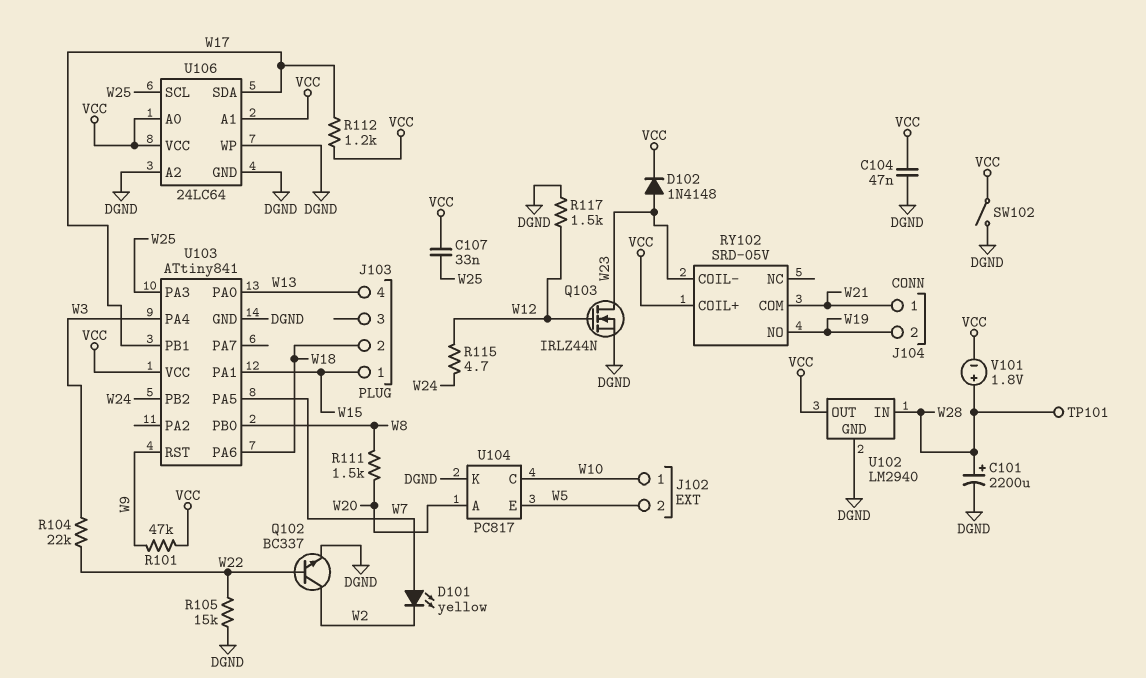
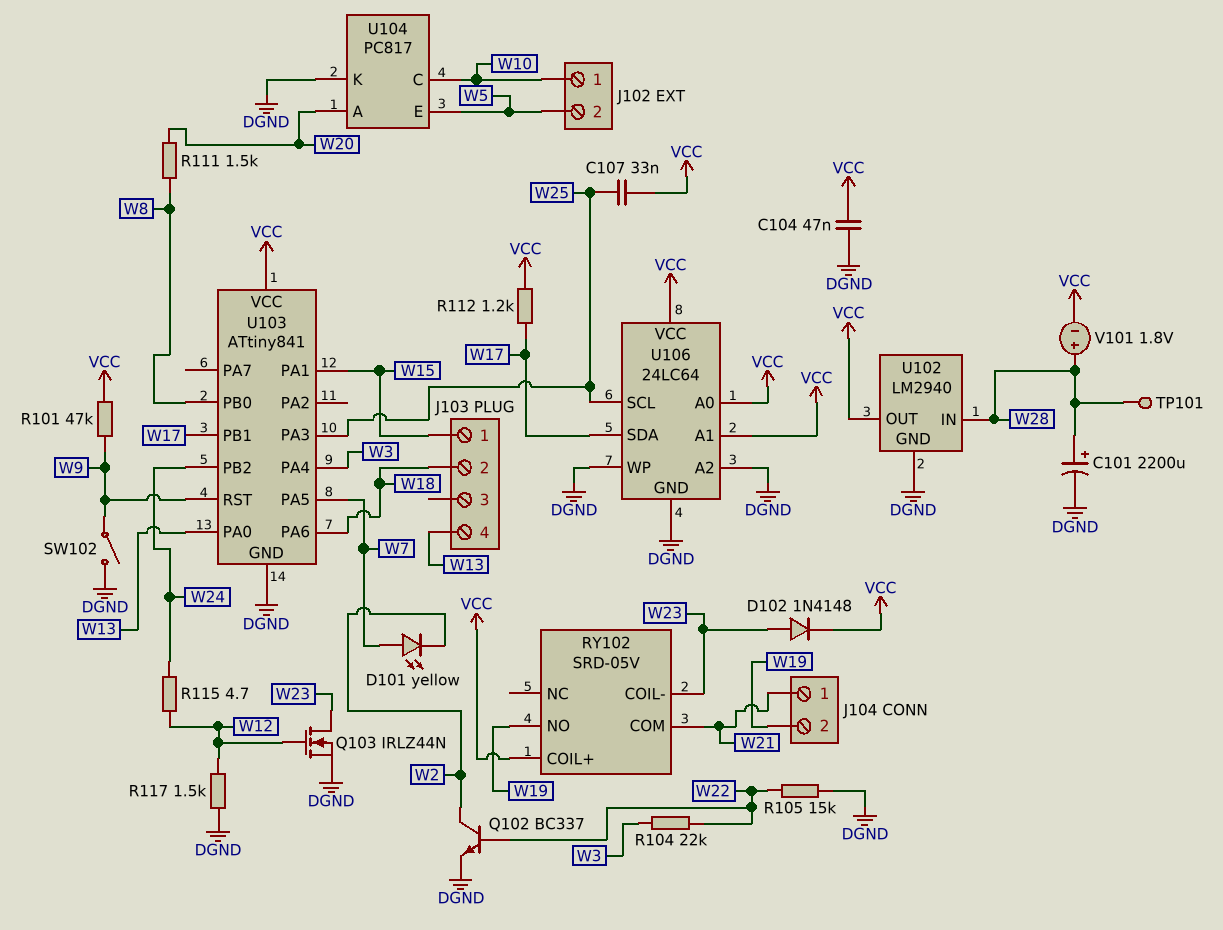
SW102: switch (DGND, VCC) -> switch (DGND, W9)

